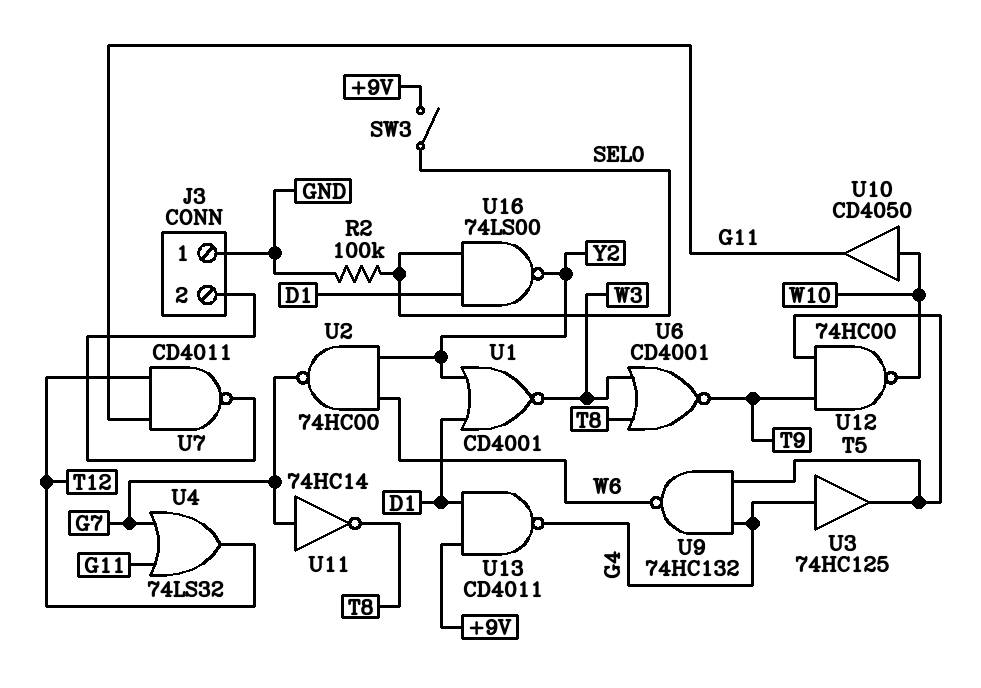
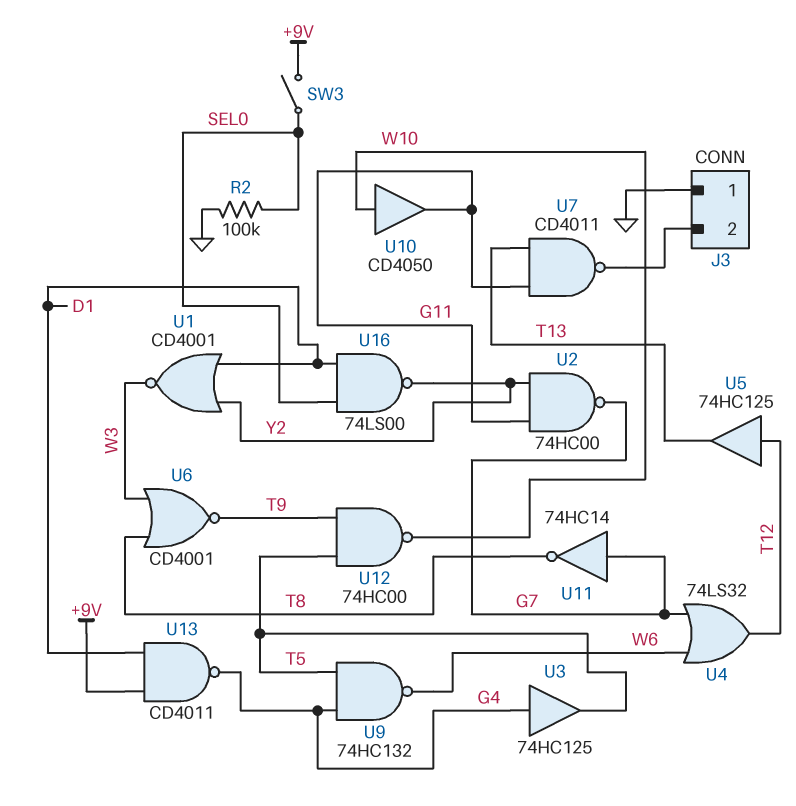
U2: NAND 74HC00 (in W6, in Y2, out G7) -> NAND 74HC00 (in G11, in Y2, out G7)
U4: OR 74LS32 (in G7, in G11, out T12) -> OR 74LS32 (in G7, in W6, out T12)
U5: none -> buffer 74HC125 (in T12, out T13)
U7: NAND CD4011 (in G11, in T12, out J3/2) -> NAND CD4011 (in G11, in T13, out J3/2)

